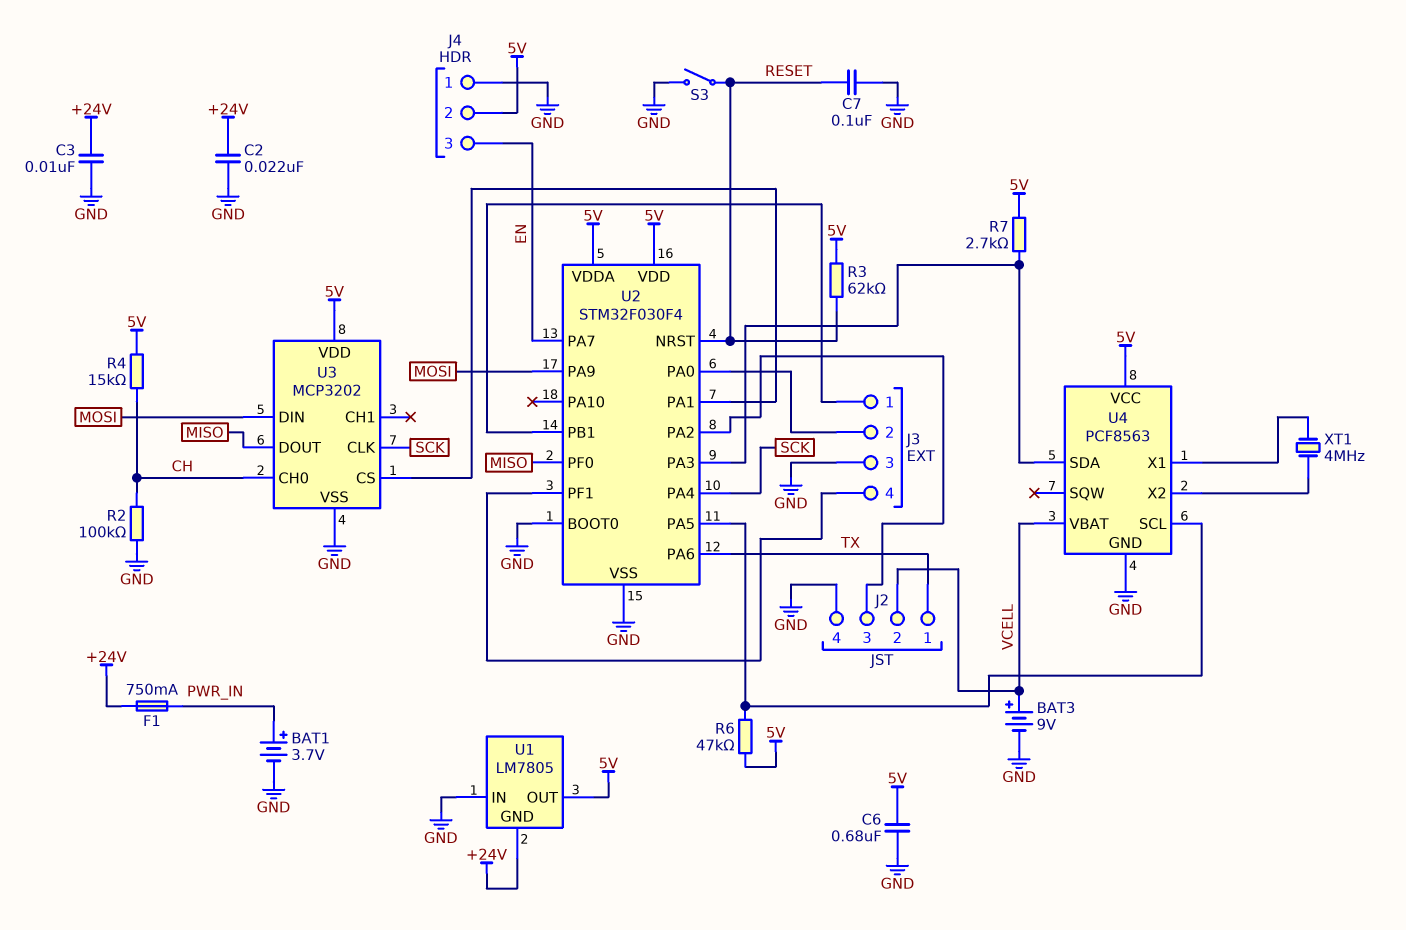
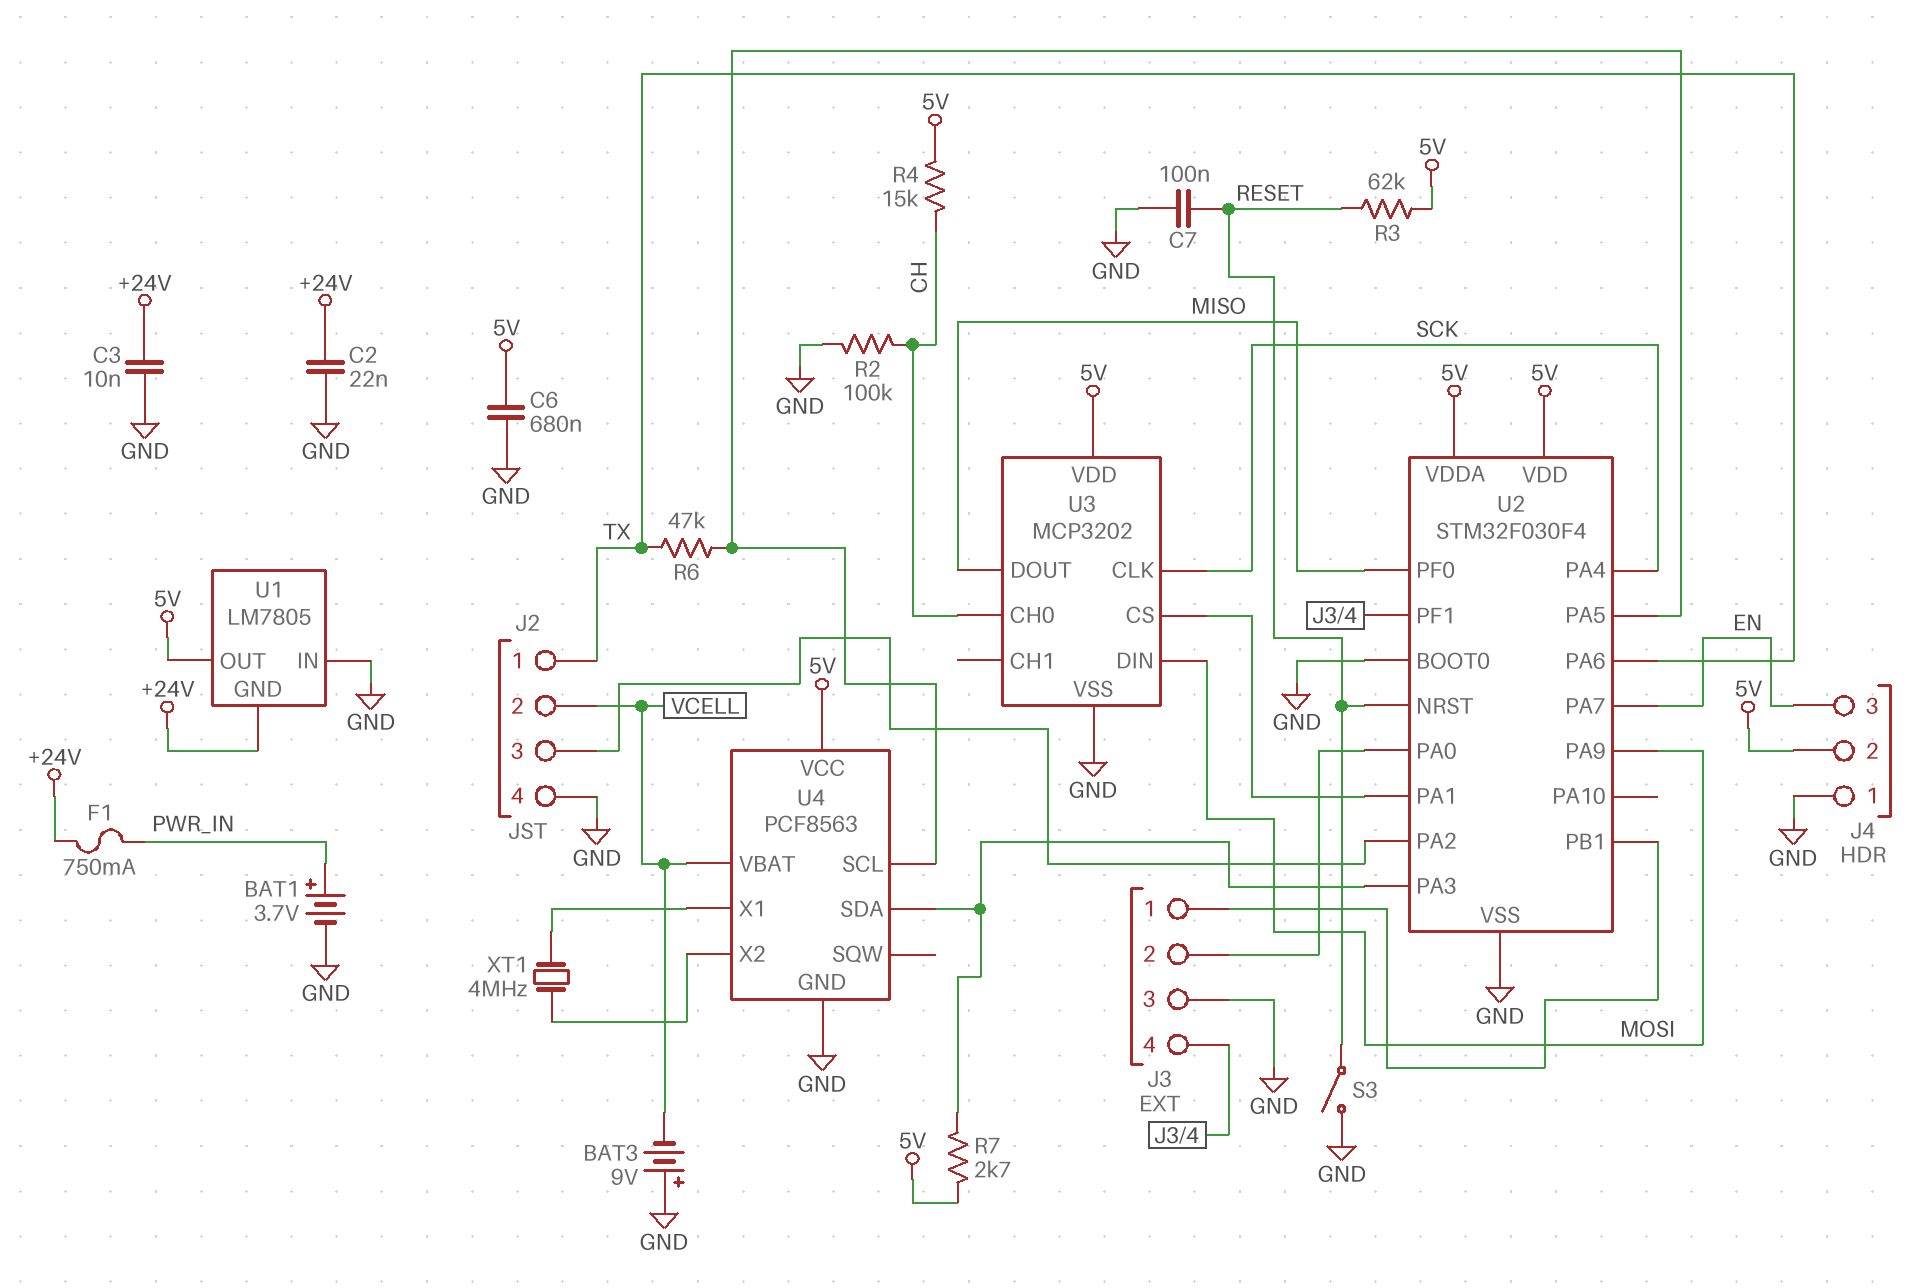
BAT3: 9V (plus VCELL, minus GND) -> 9V (plus GND, minus VCELL)
R6: 47k (5V, U2/PA5) -> 47k (TX, U2/PA5)

